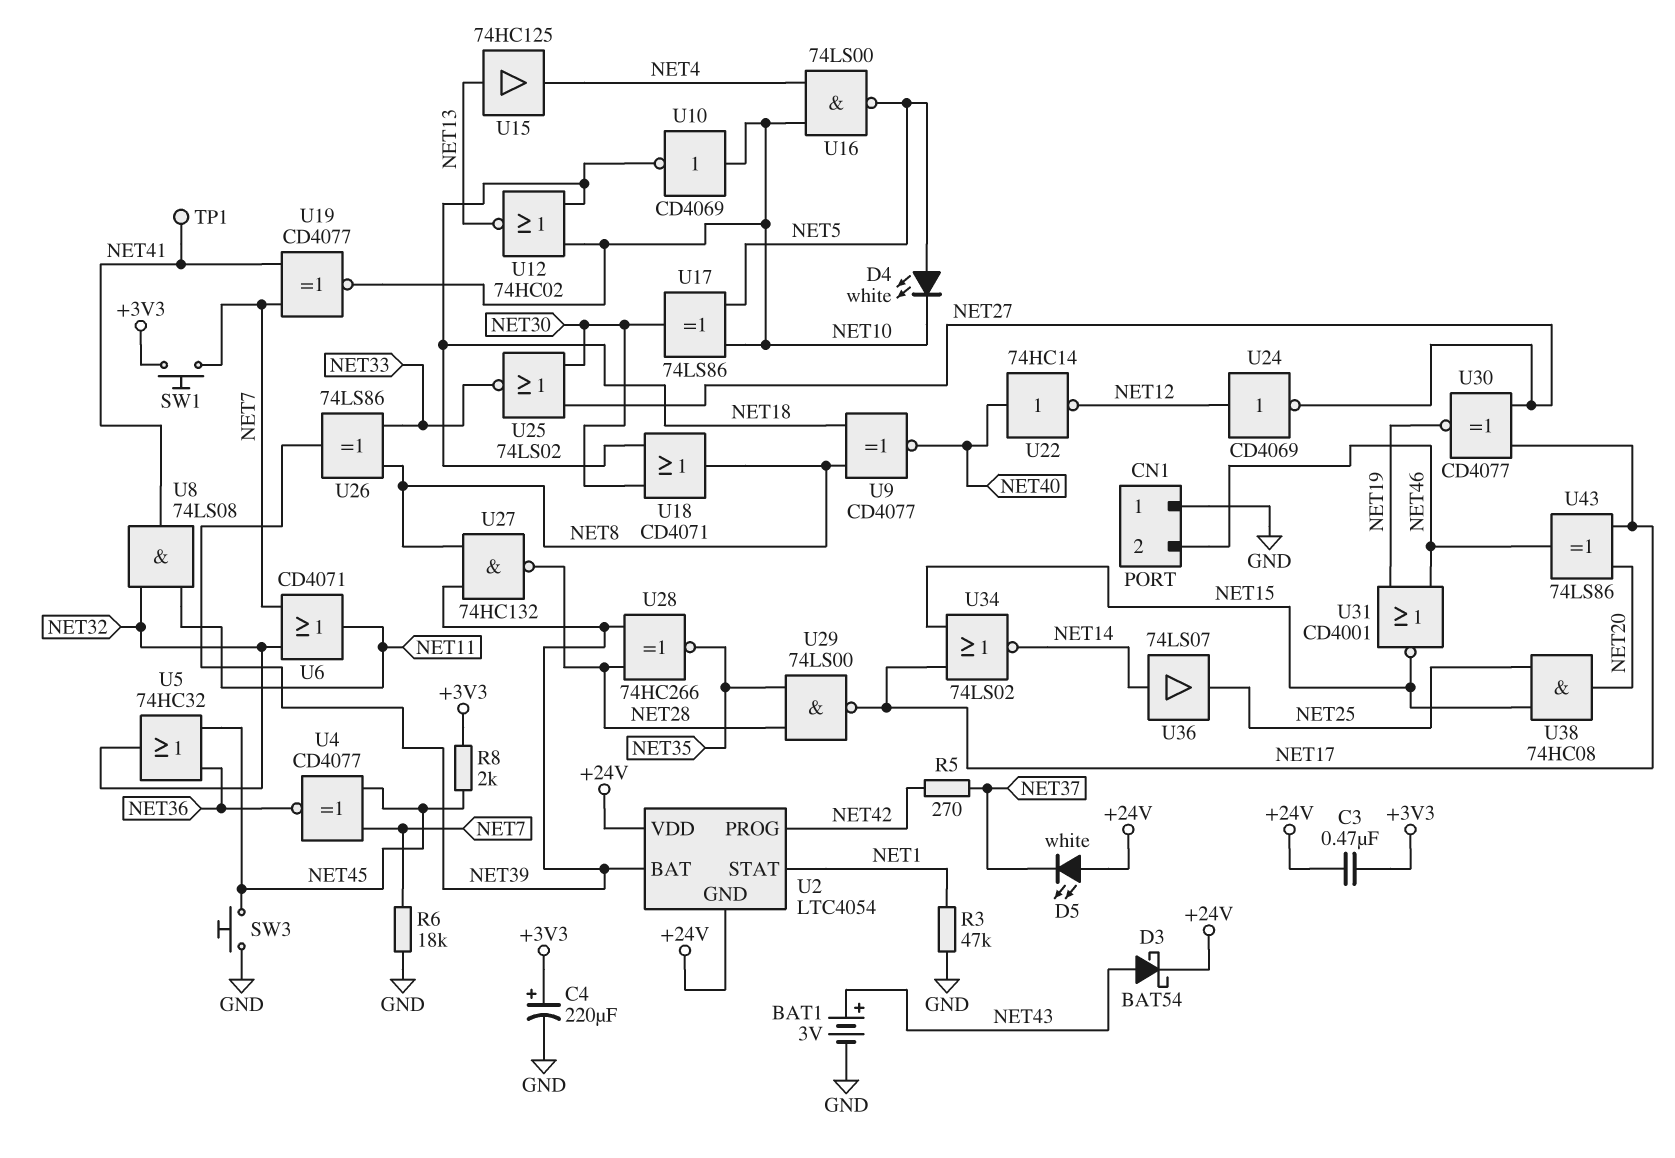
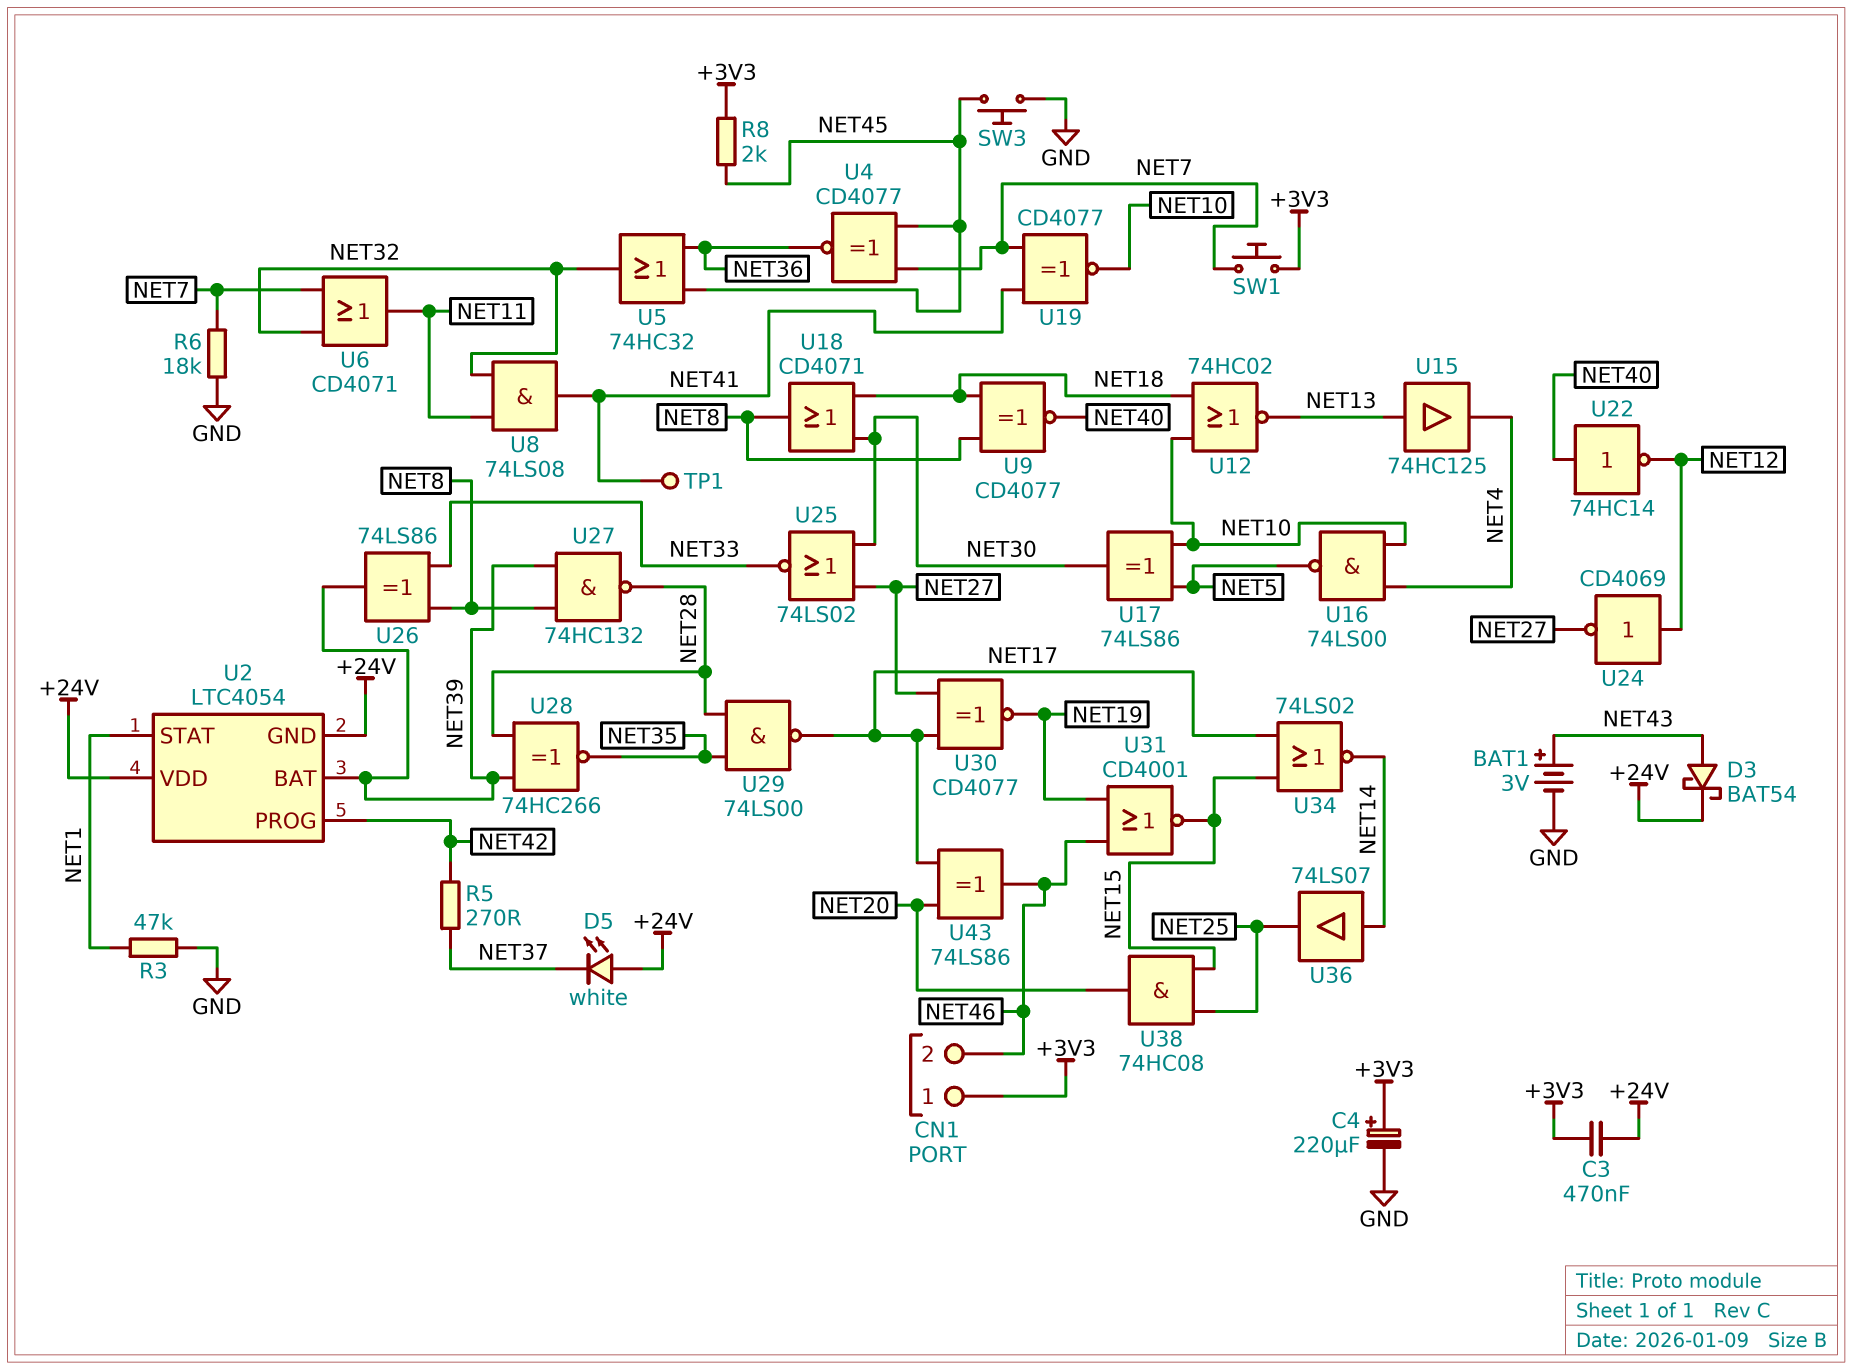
CN1 pin 1: GND -> +3V3
D4: LED white (A NET5, K NET10) -> none
U10: NOT CD4069 (in NET10, out NET18) -> none

